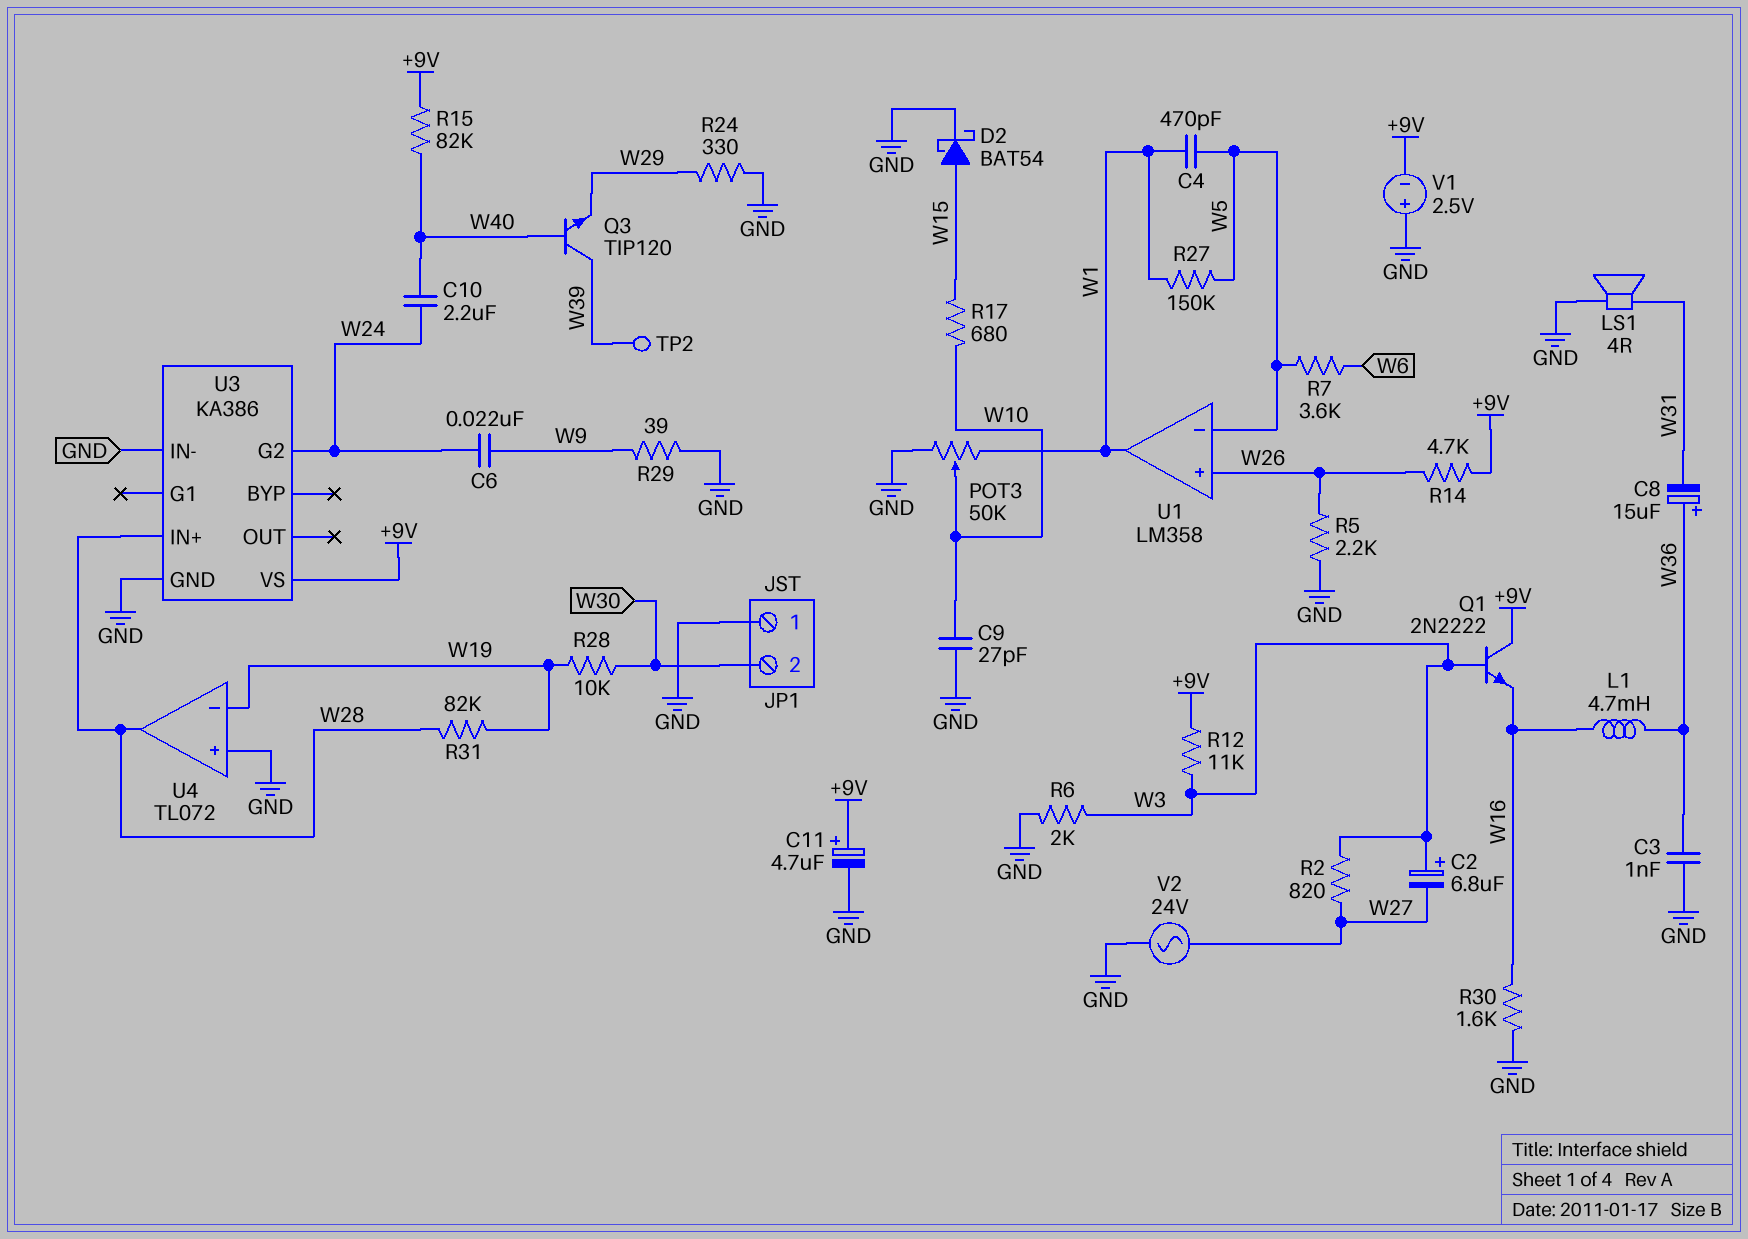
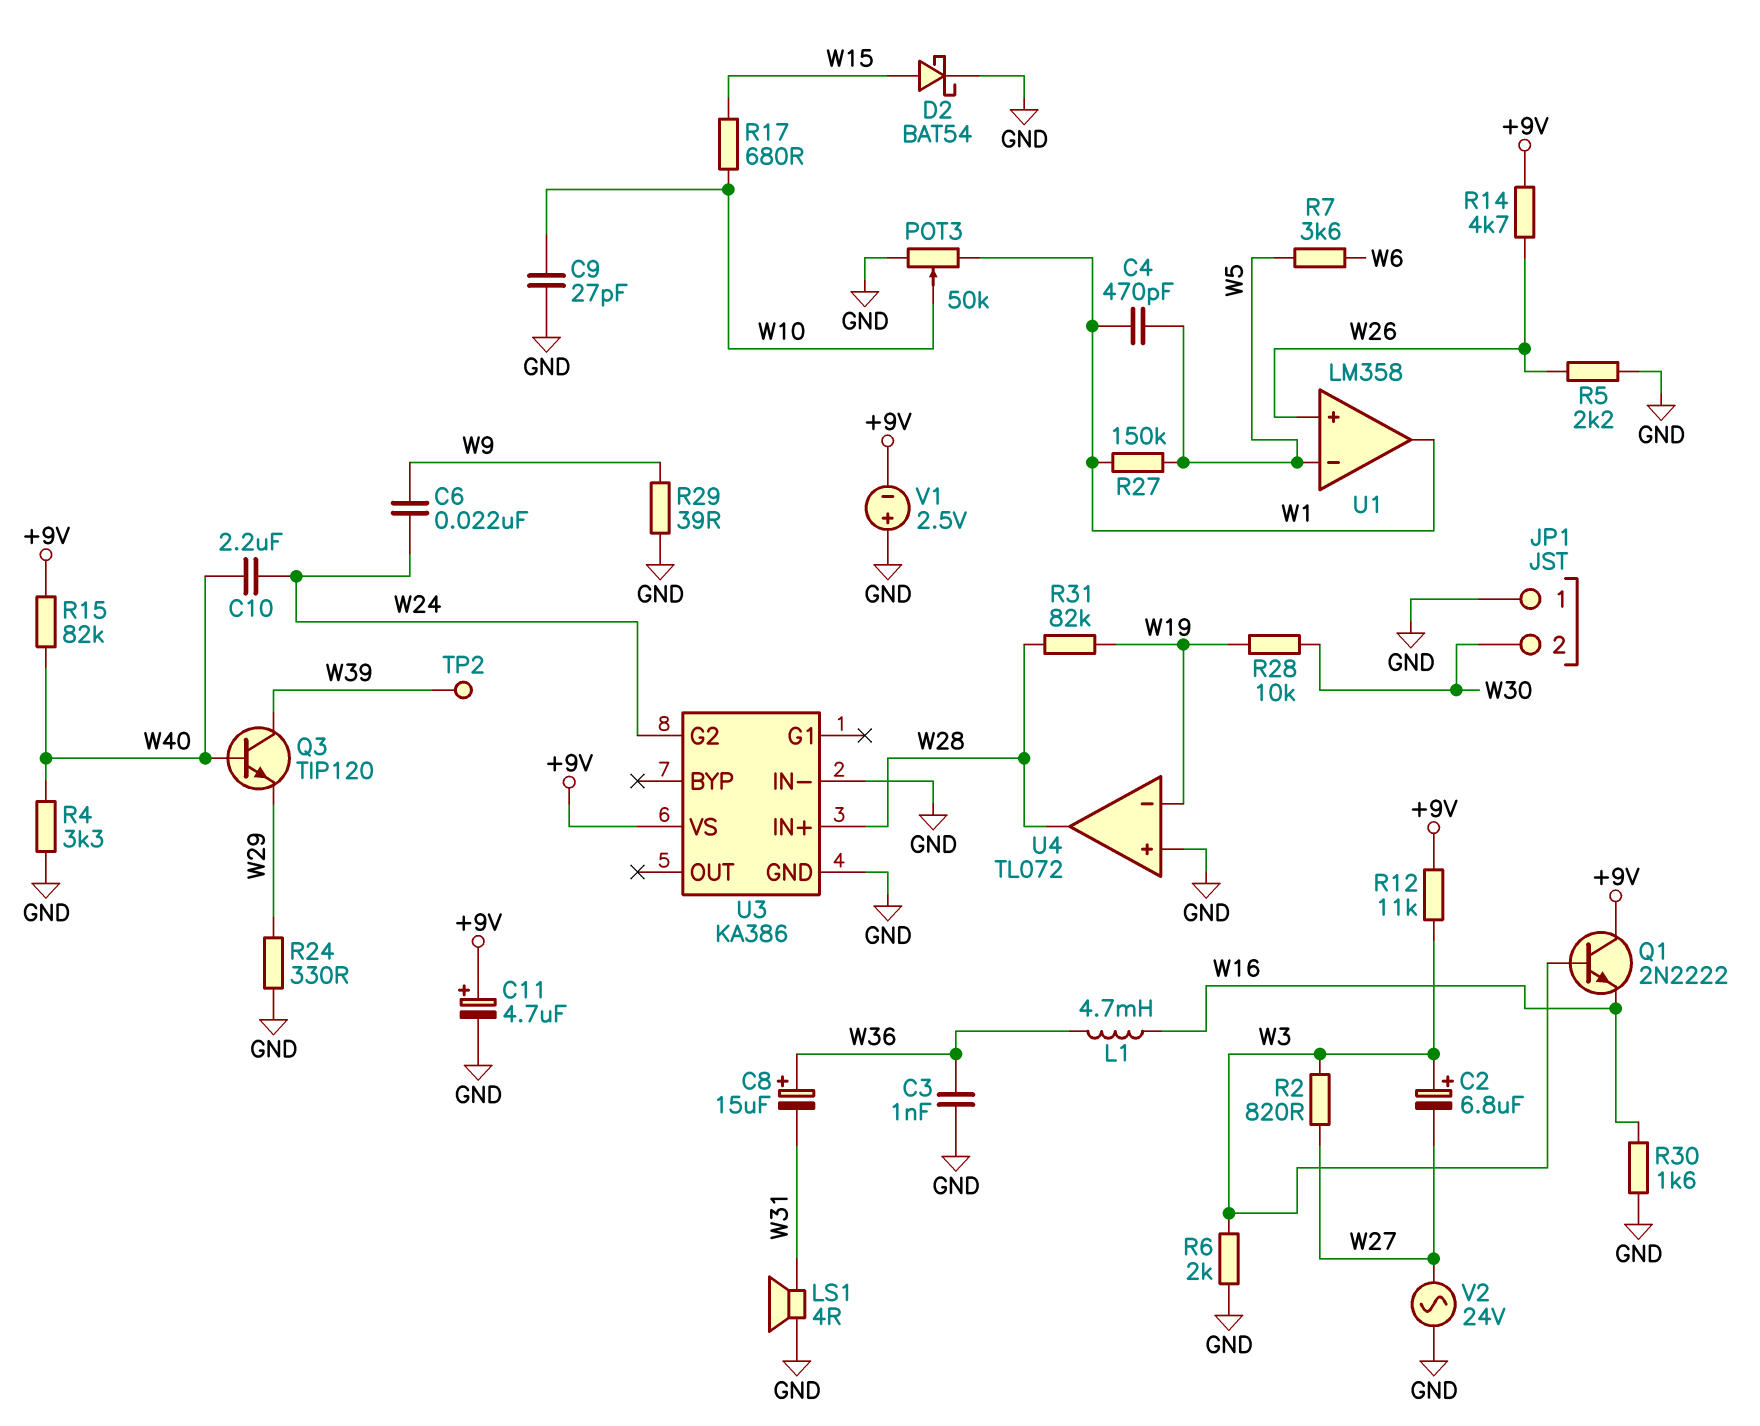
R4: none -> 3.3k (GND, W40)

